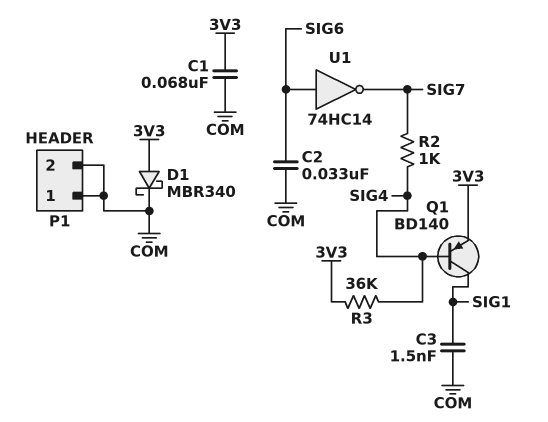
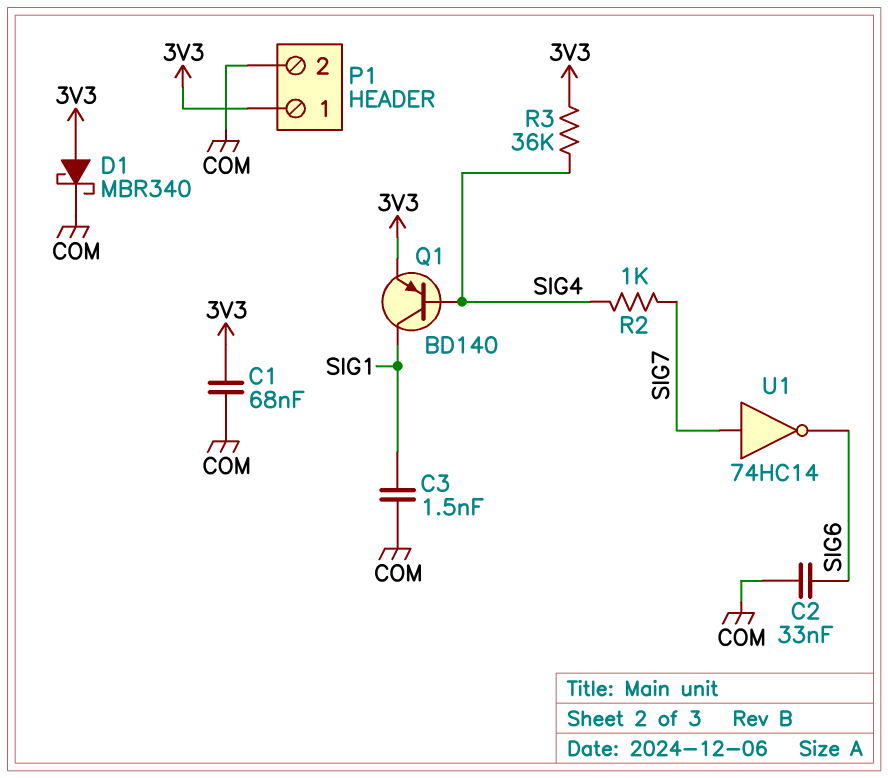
P1 pin 1: COM -> 3V3
U1: NOT 74HC14 (in SIG6, out SIG7) -> NOT 74HC14 (in SIG7, out SIG6)

